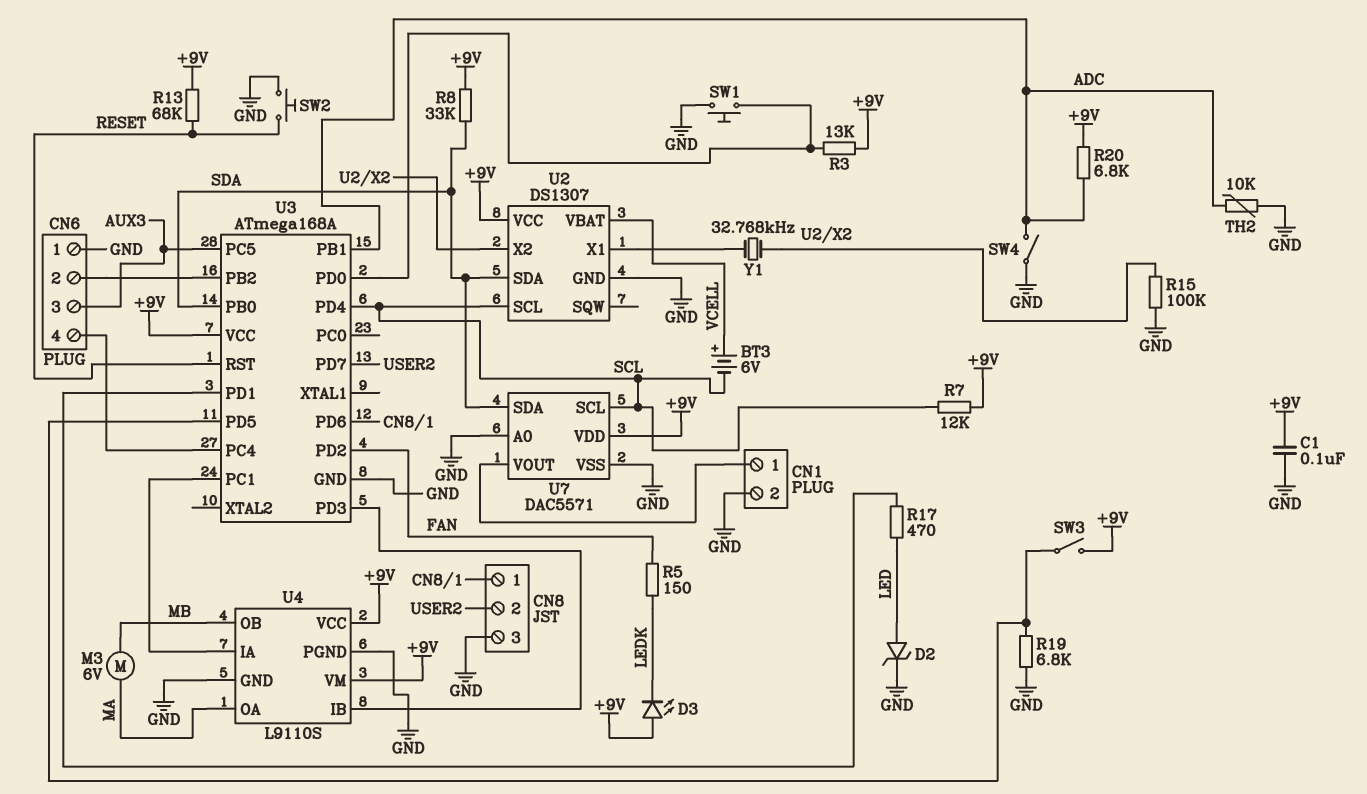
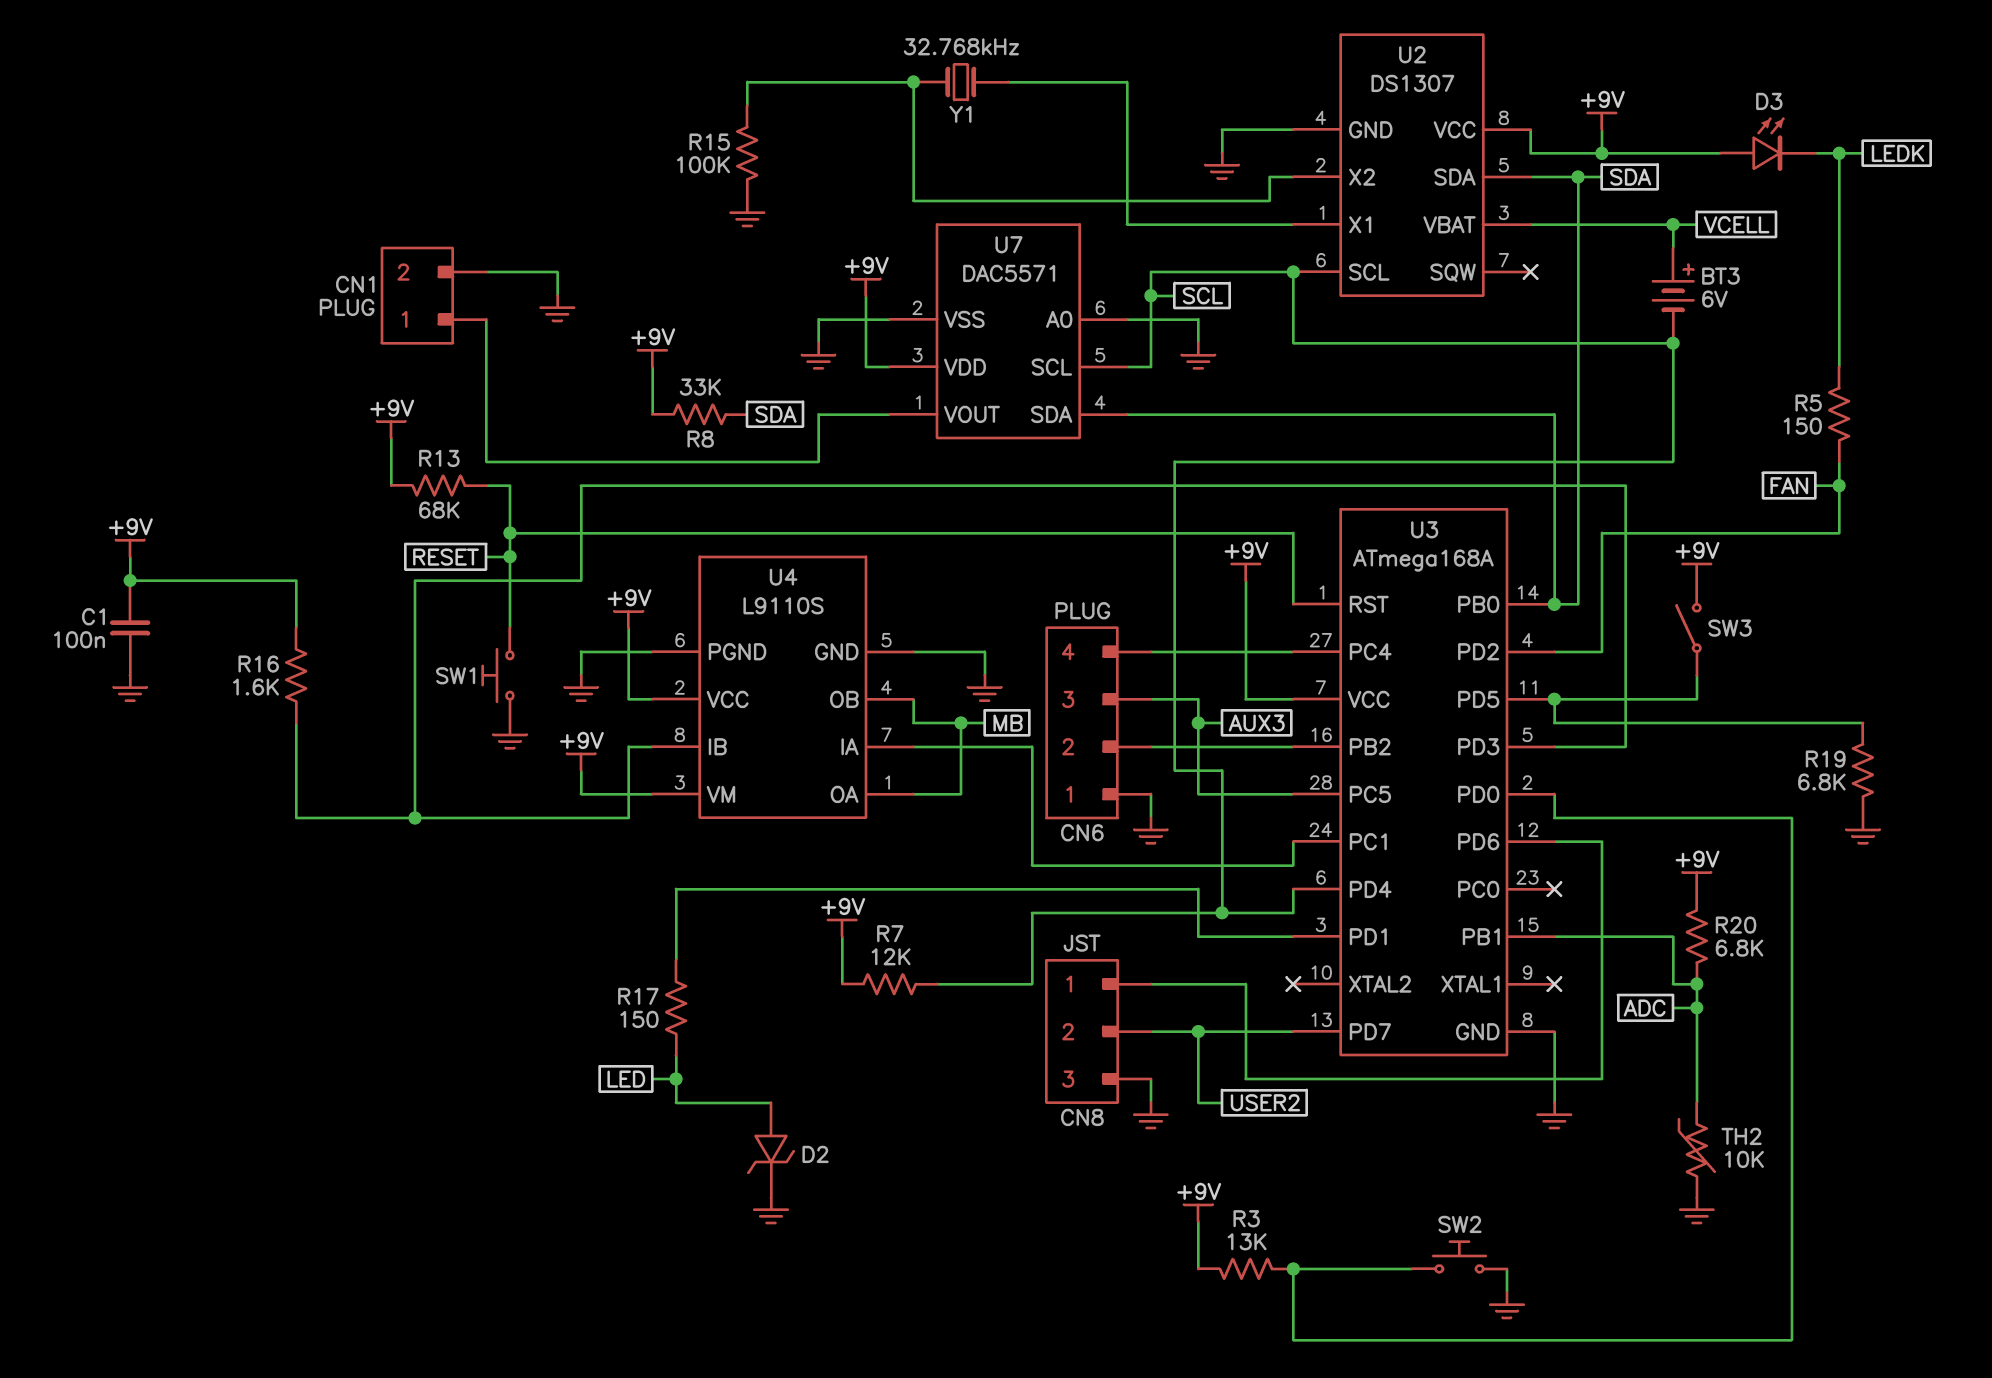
M3: motor 6V (MA, MB) -> none
R16: none -> 1.6k (+9V, U3/PD3)
R17: 470 (LED, U3/PD1) -> 150 (LED, U3/PD1)
SW1: button (GND, U3/PD0) -> button (GND, RESET)
SW2: button (GND, RESET) -> button (GND, U3/PD0)
SW4: switch (ADC, GND) -> none
U4 pin OA: MA -> MB

